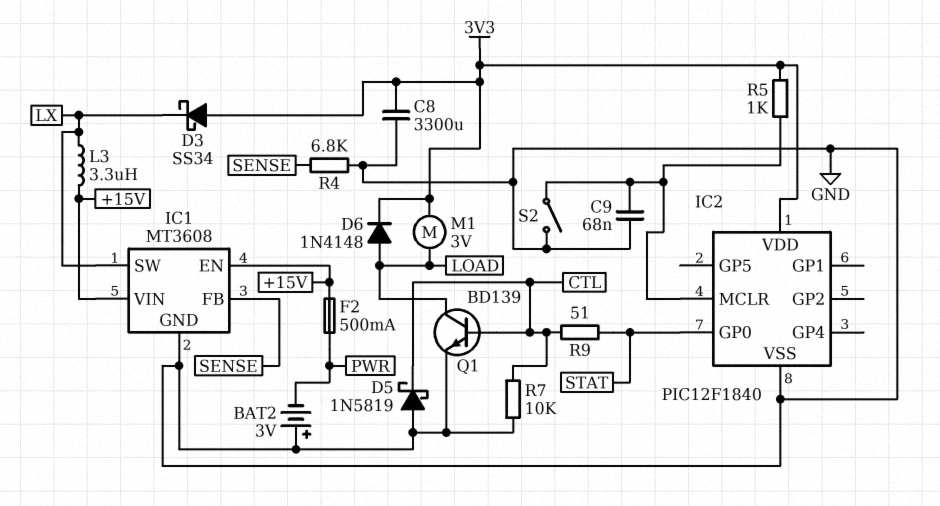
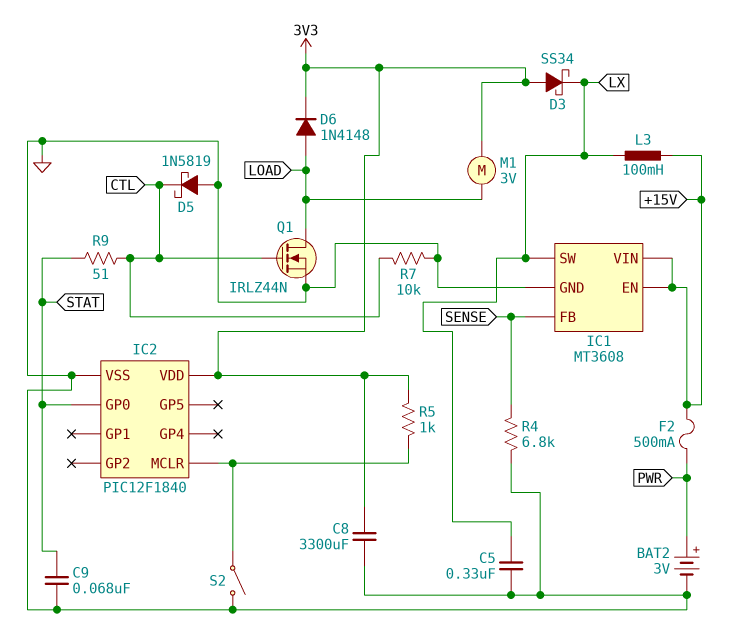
BAT2: 3V (plus GND, minus PWR) -> 3V (plus PWR, minus GND)
C5: none -> 330nF (GND, LX)
C9: 68nF (GND, IC2/MCLR) -> 68nF (GND, STAT)
L3: 3.3uH (+15V, LX) -> 100mH (+15V, LX)
Q1: NPN BD139 (B CTL, C LOAD, E GND) -> NMOS IRLZ44N (G CTL, D LOAD, S GND)

